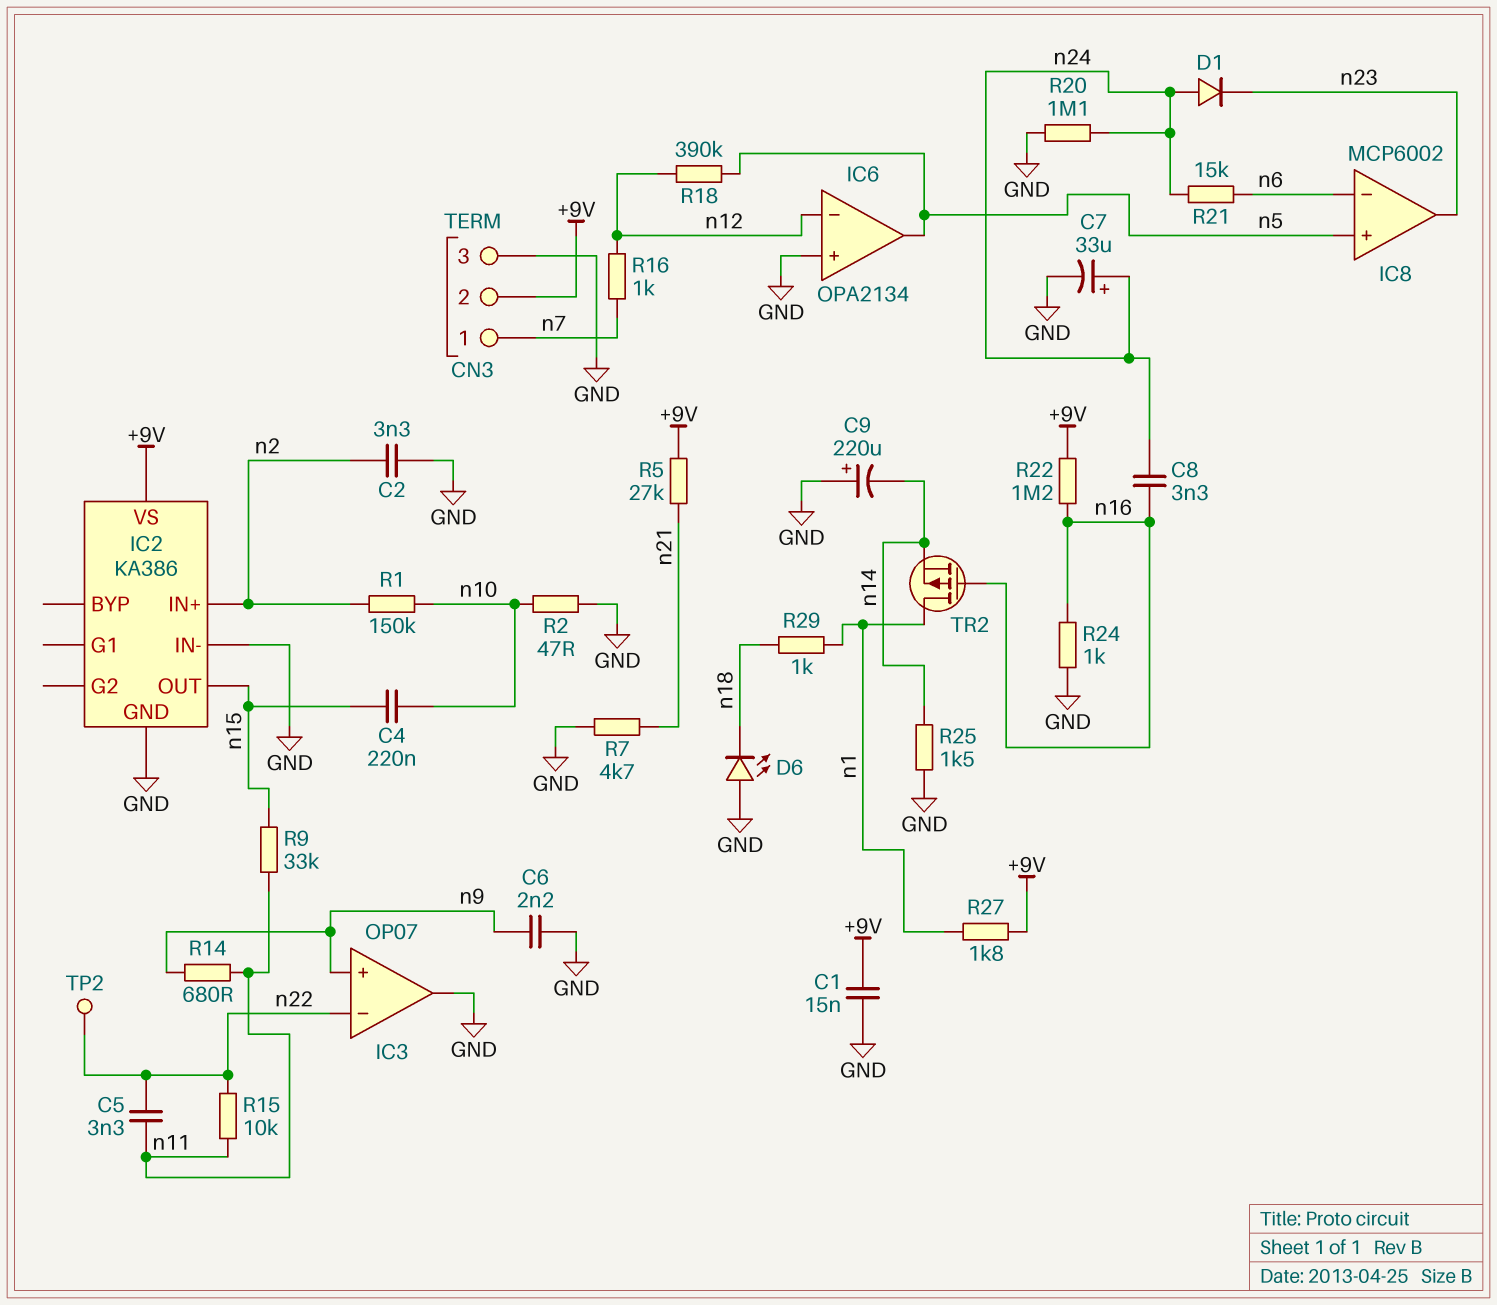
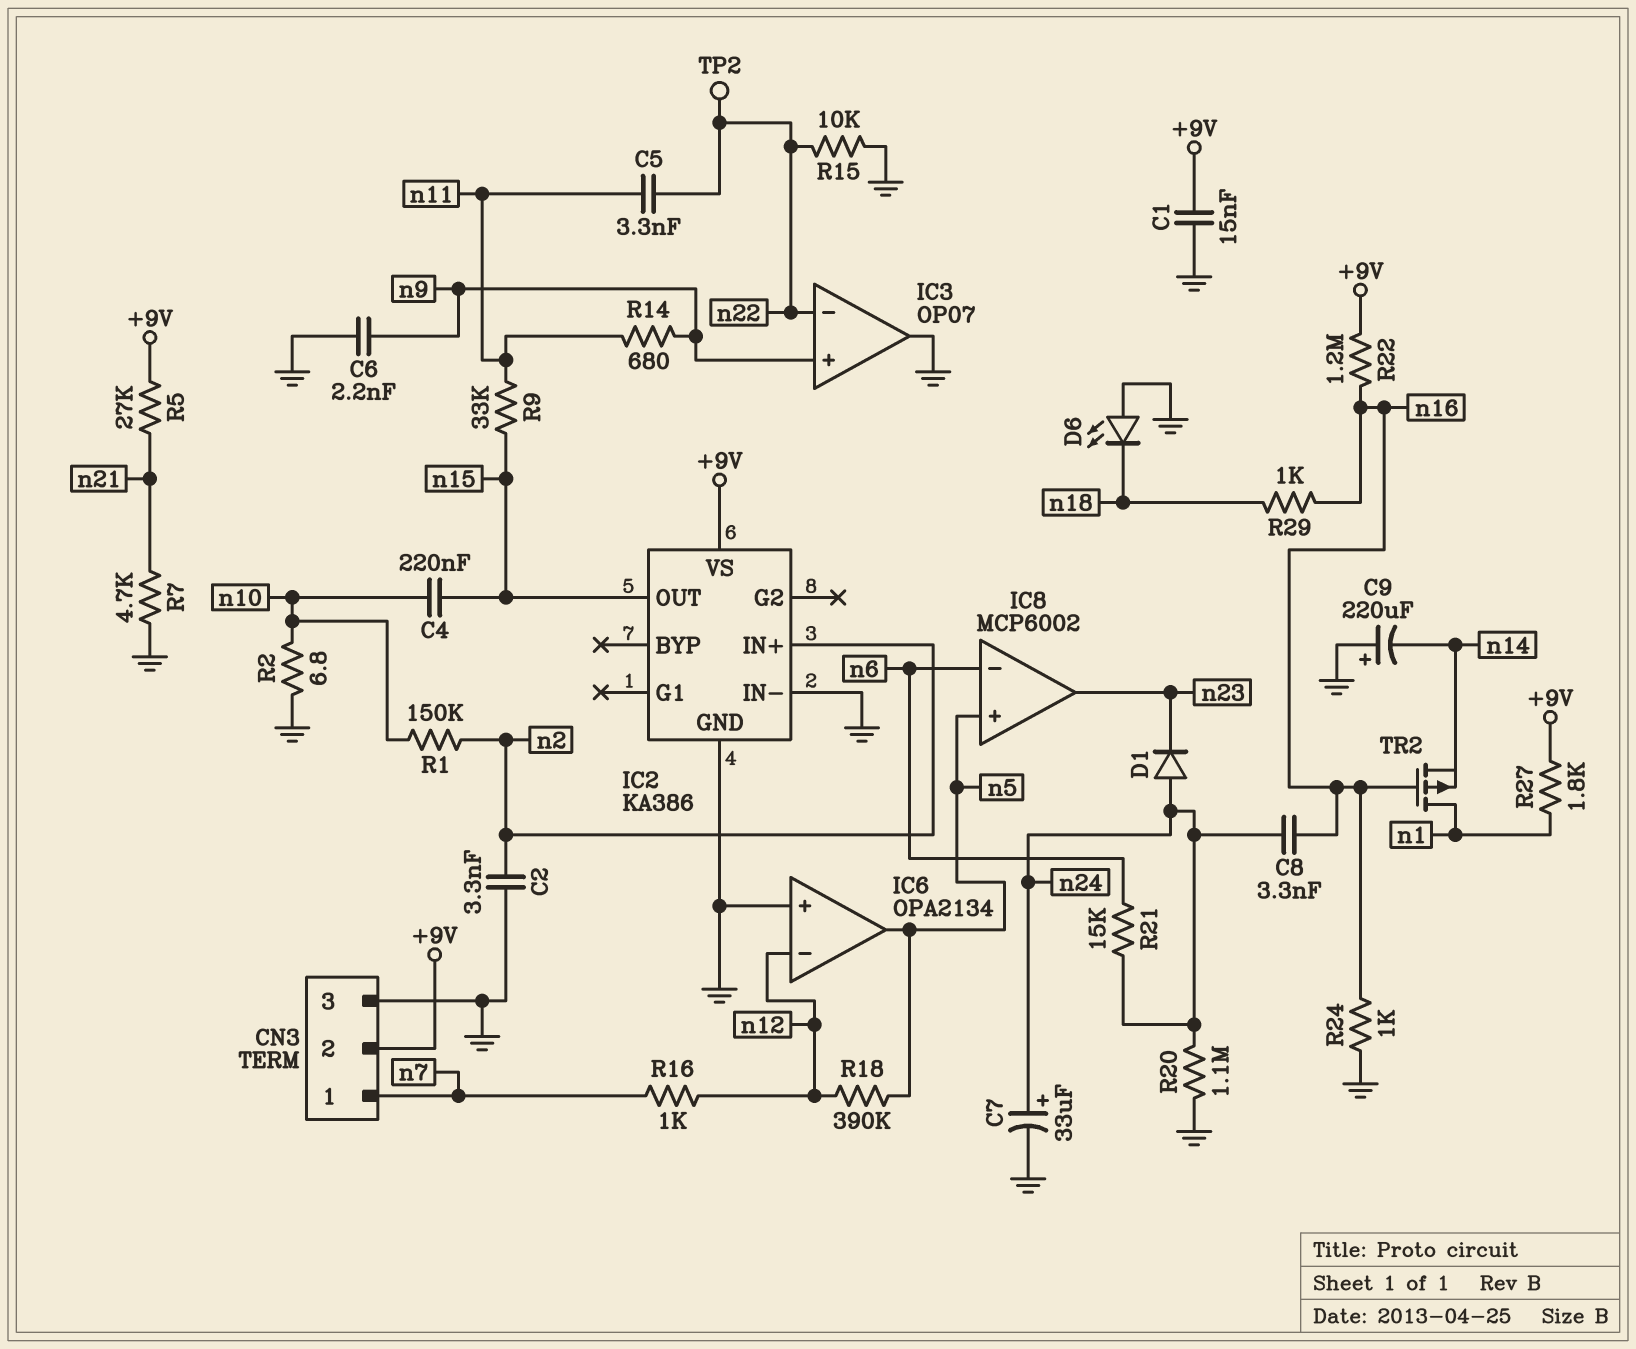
R2: 47 (GND, n10) -> 6.8 (GND, n10)
R15: 10k (n11, n22) -> 10k (GND, n22)
R25: 1.5k (GND, n14) -> none
R29: 1k (n1, n18) -> 1k (n16, n18)

